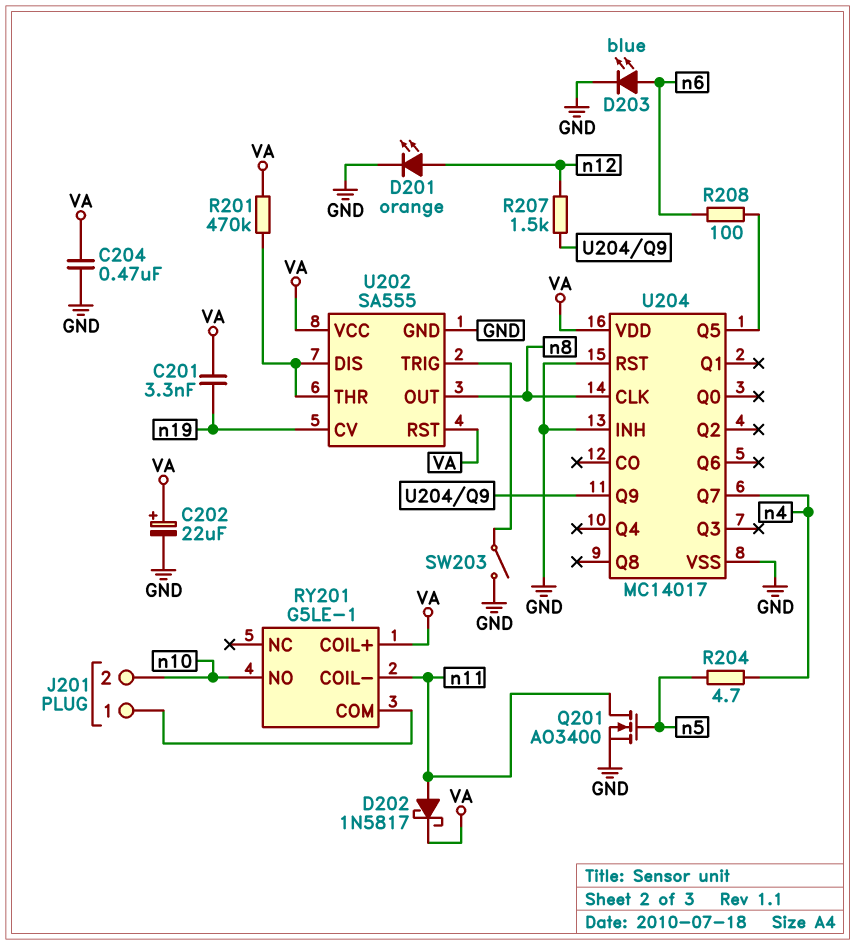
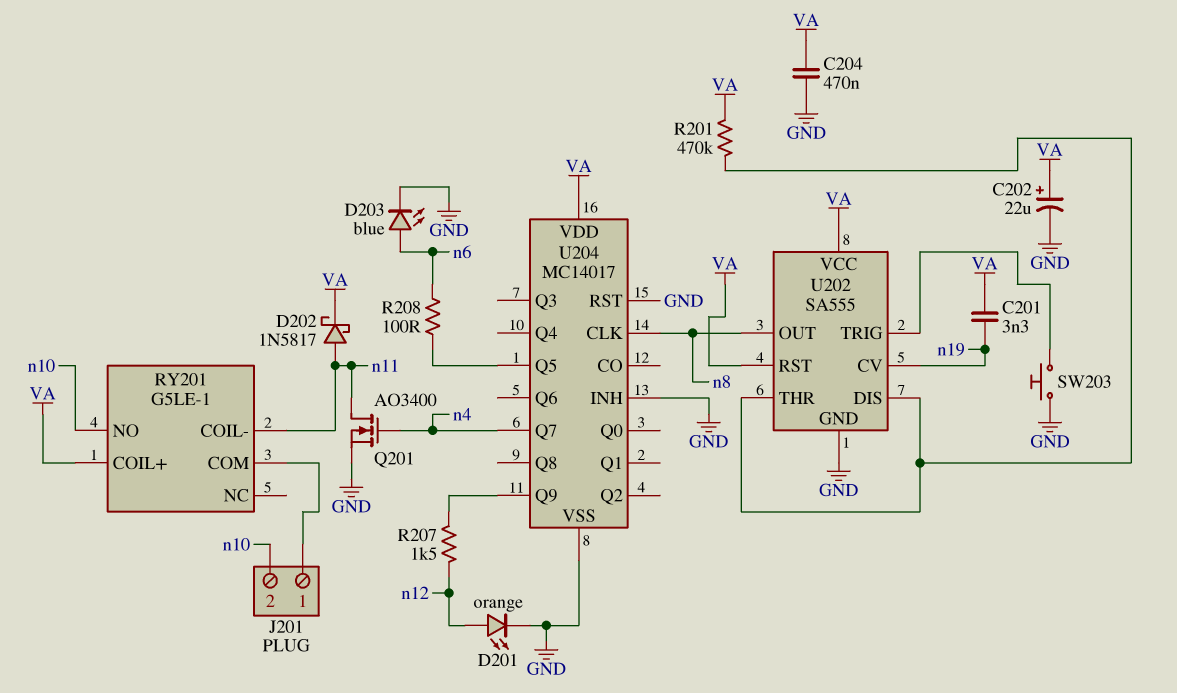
Q201: NMOS AO3400 (G n5, D n11, S GND) -> NMOS AO3400 (G n4, D n11, S GND)
R204: 4.7 (n4, n5) -> none
SW203: switch (GND, U202/TRIG) -> button (GND, U202/TRIG)

